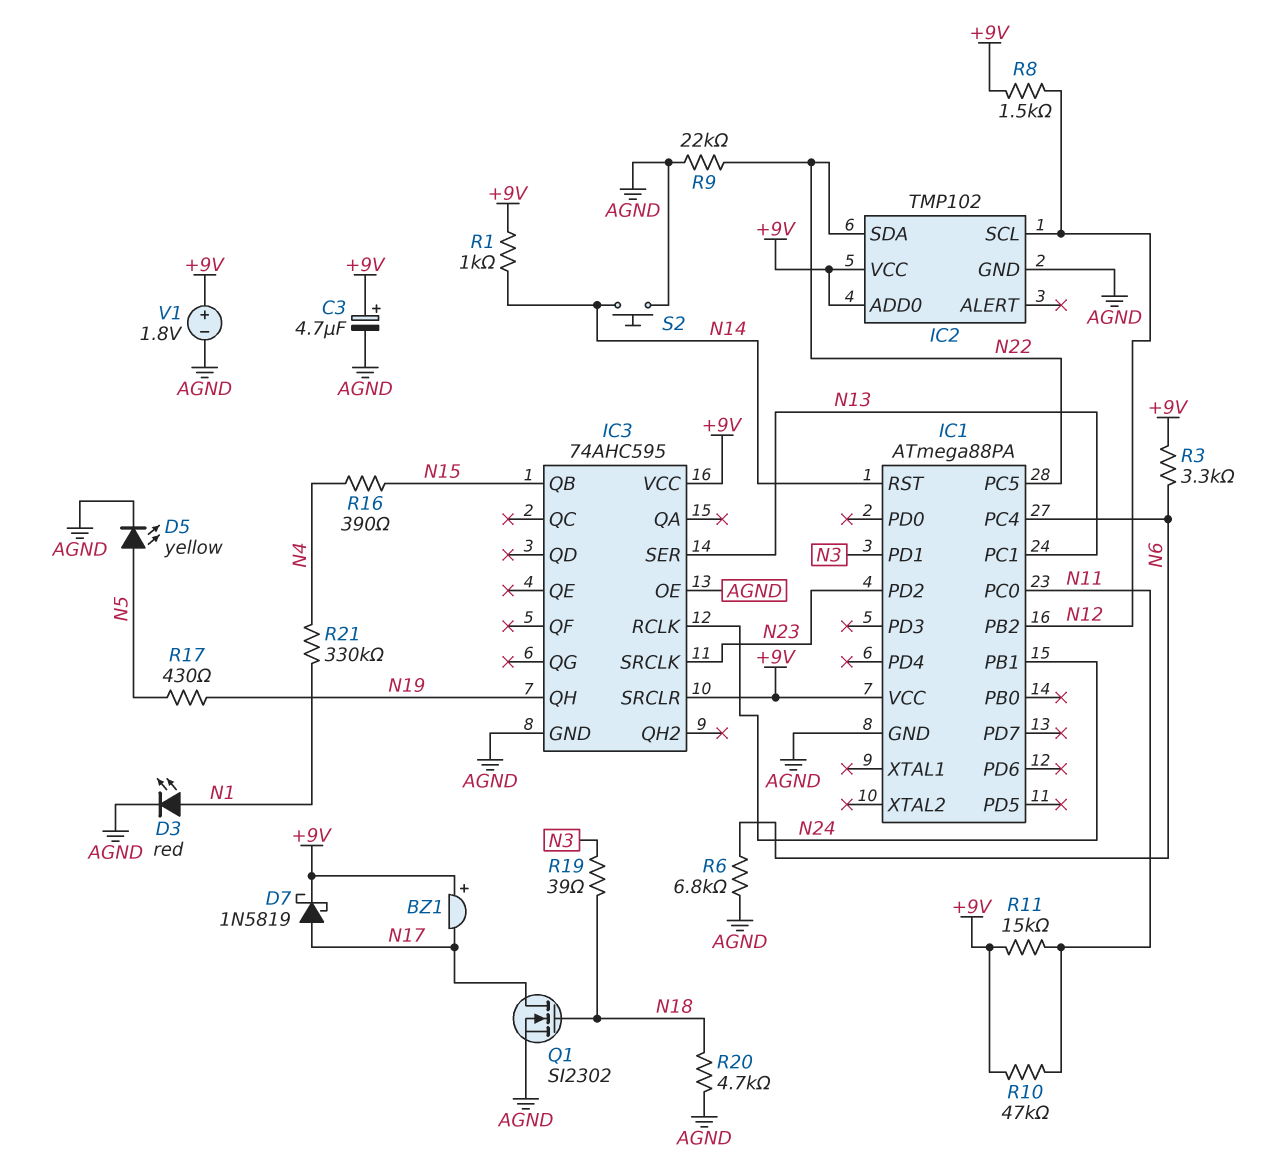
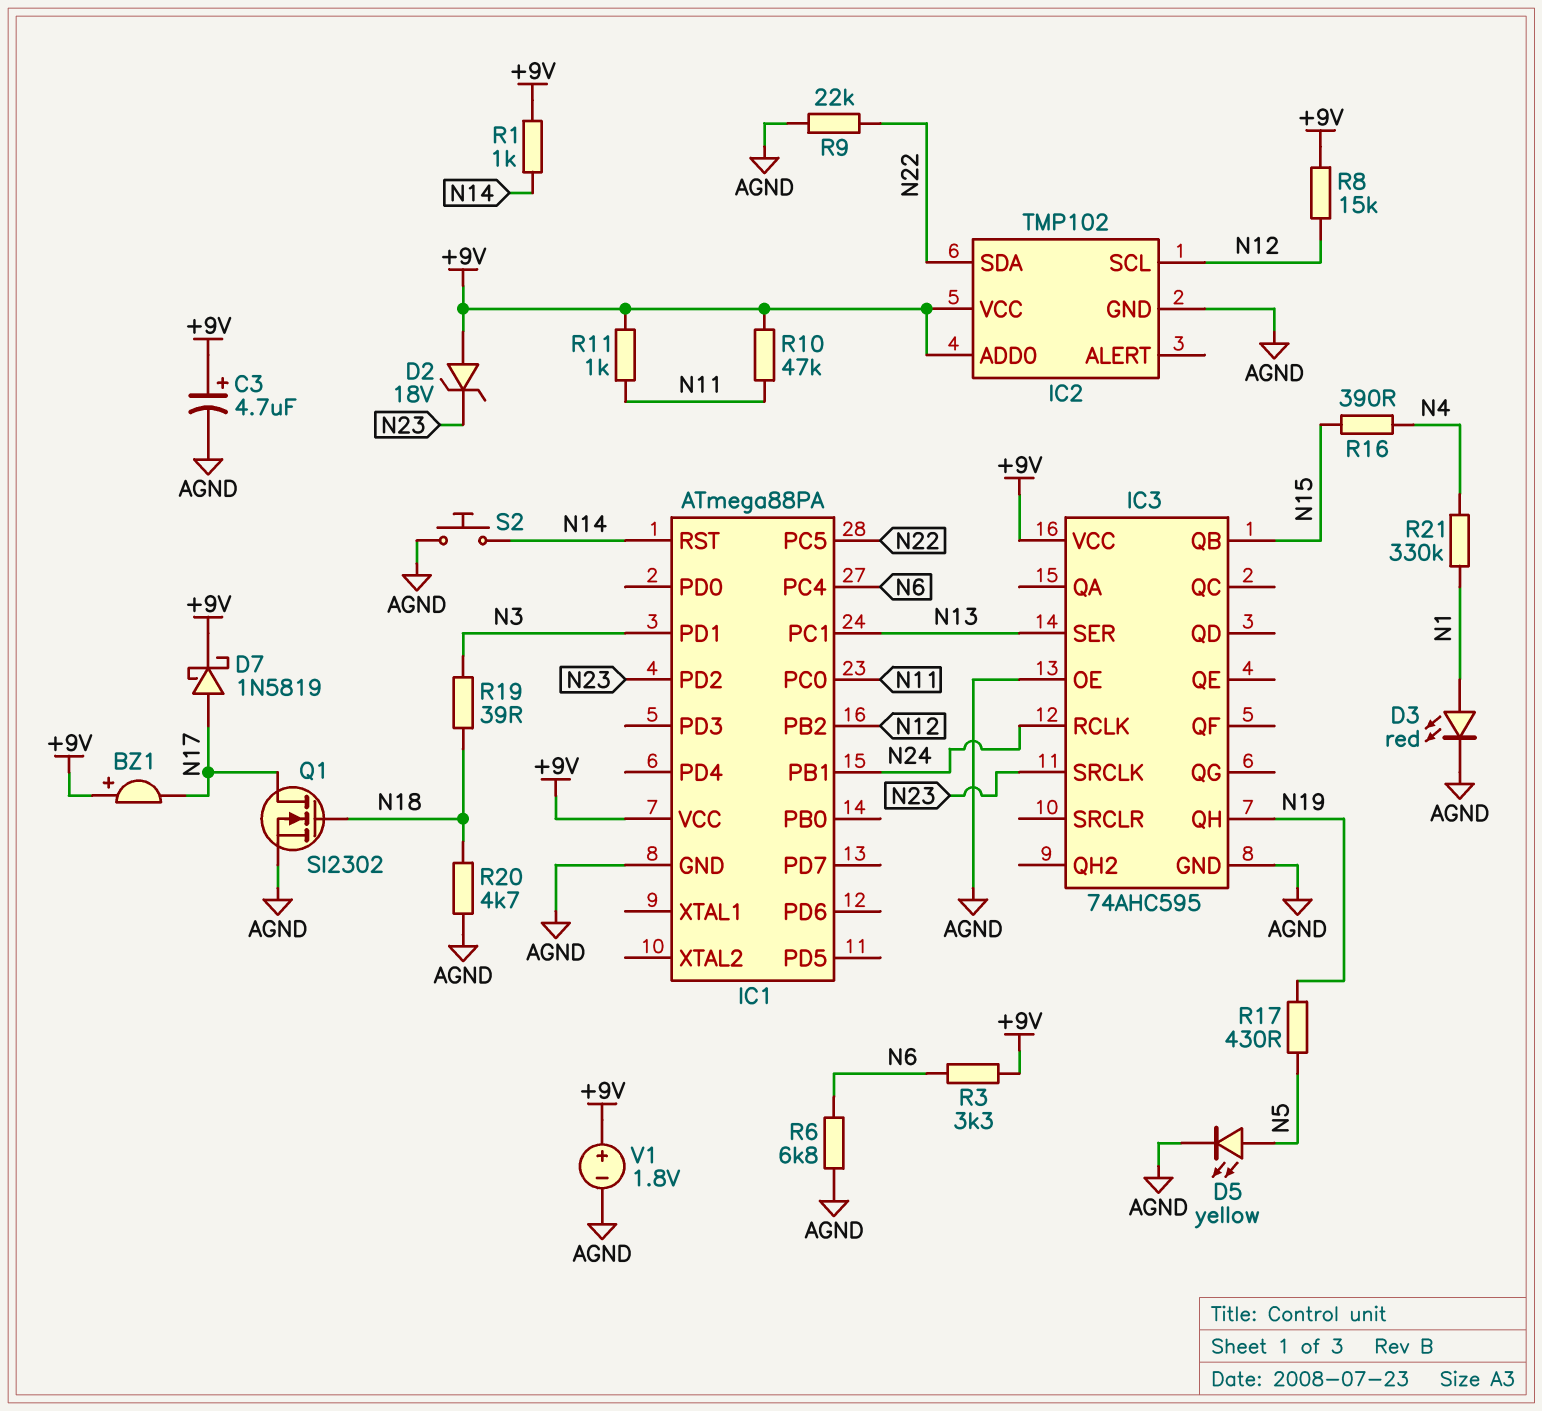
D2: none -> zener 18V (A +9V, K N23)
IC3 pin SRCLR: +9V -> none
R8: 1.5k (+9V, N12) -> 15k (+9V, N12)
R11: 15k (+9V, N11) -> 1k (+9V, N11)

